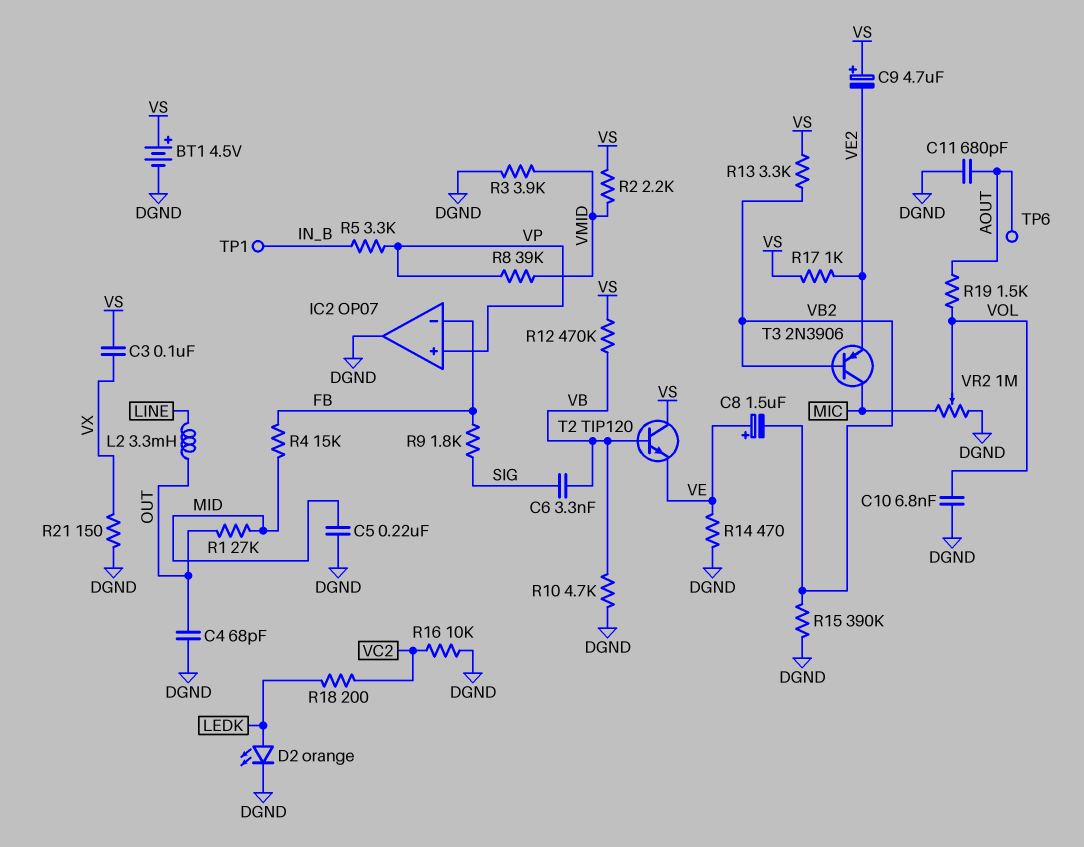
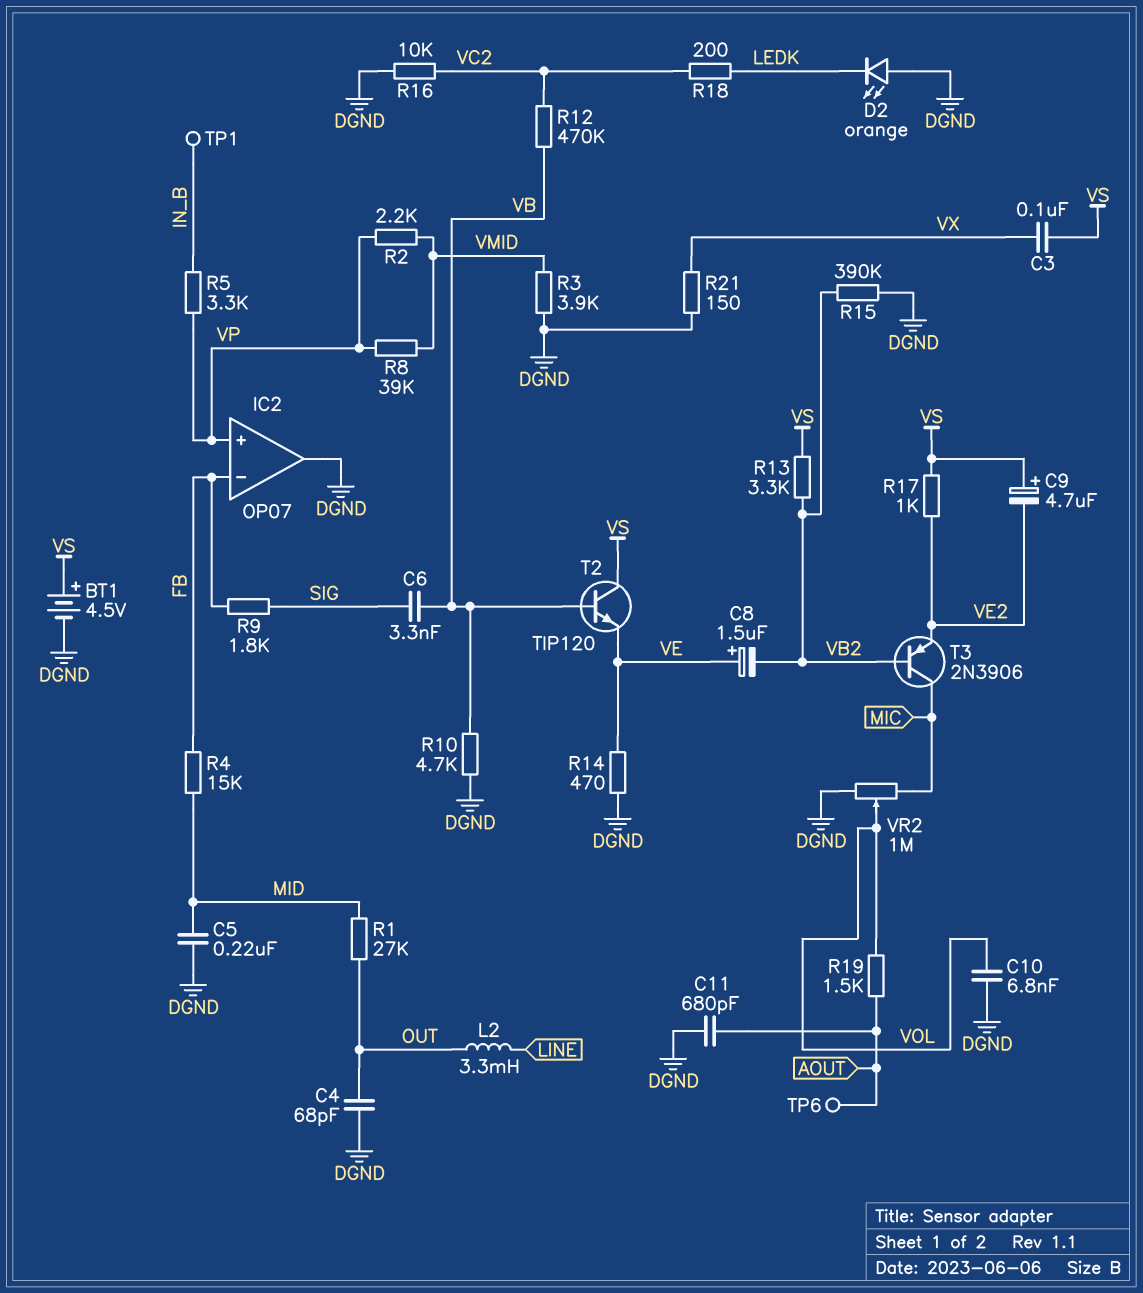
D2: LED orange (A LEDK, K DGND) -> LED orange (A DGND, K LEDK)
R2: 2.2k (VMID, VS) -> 2.2k (VMID, VP)
R12: 470k (VB, VS) -> 470k (VB, VC2)

